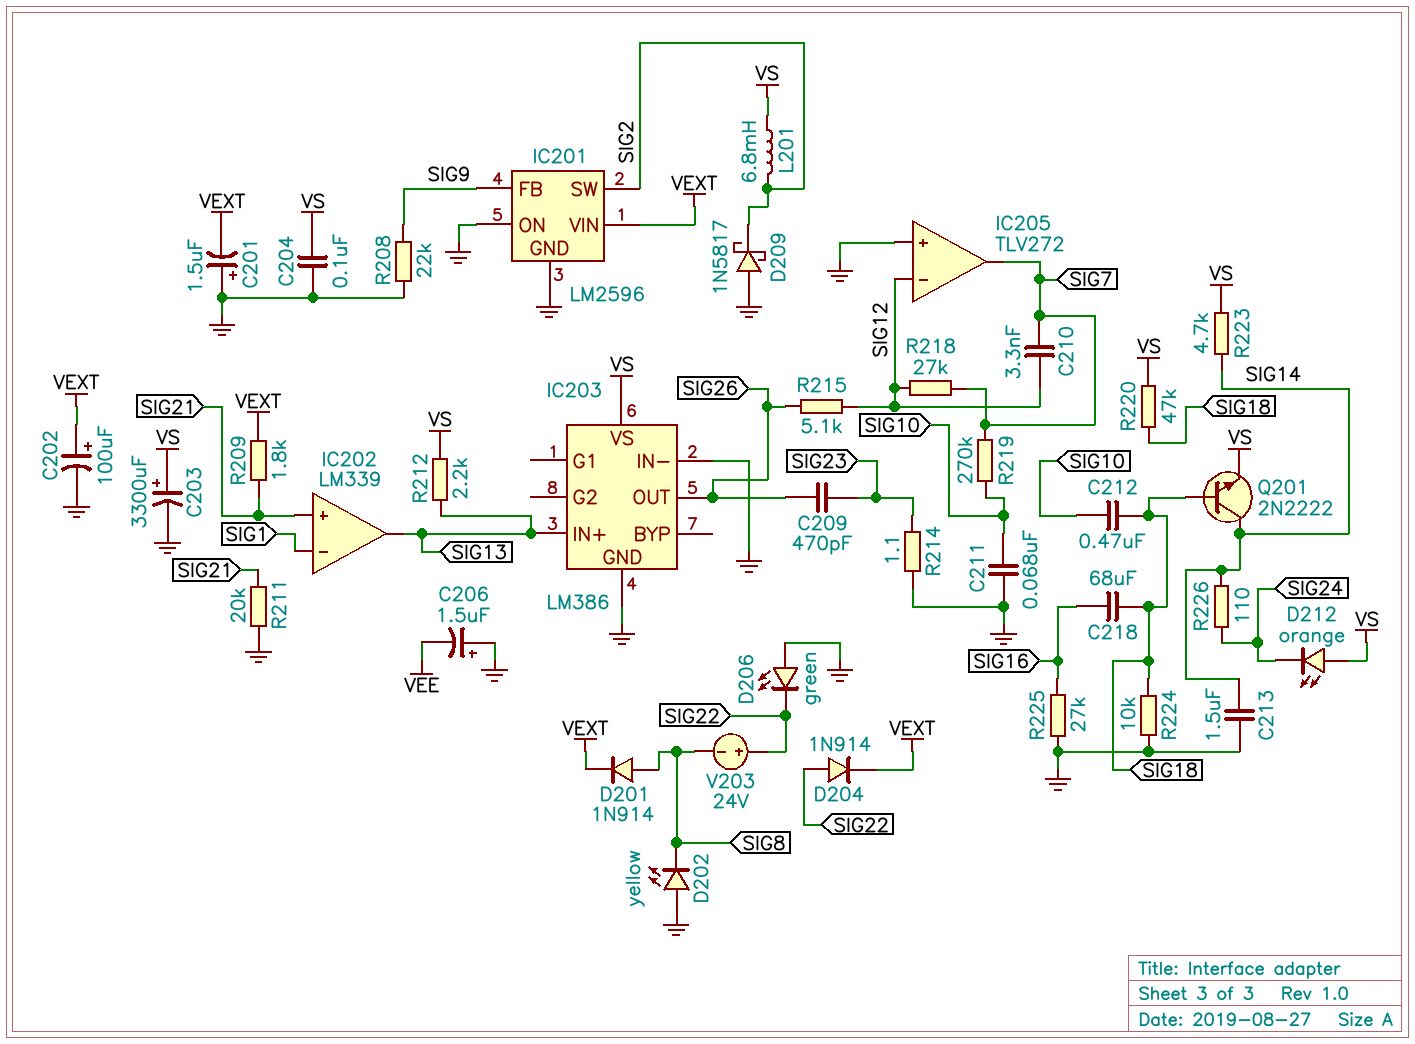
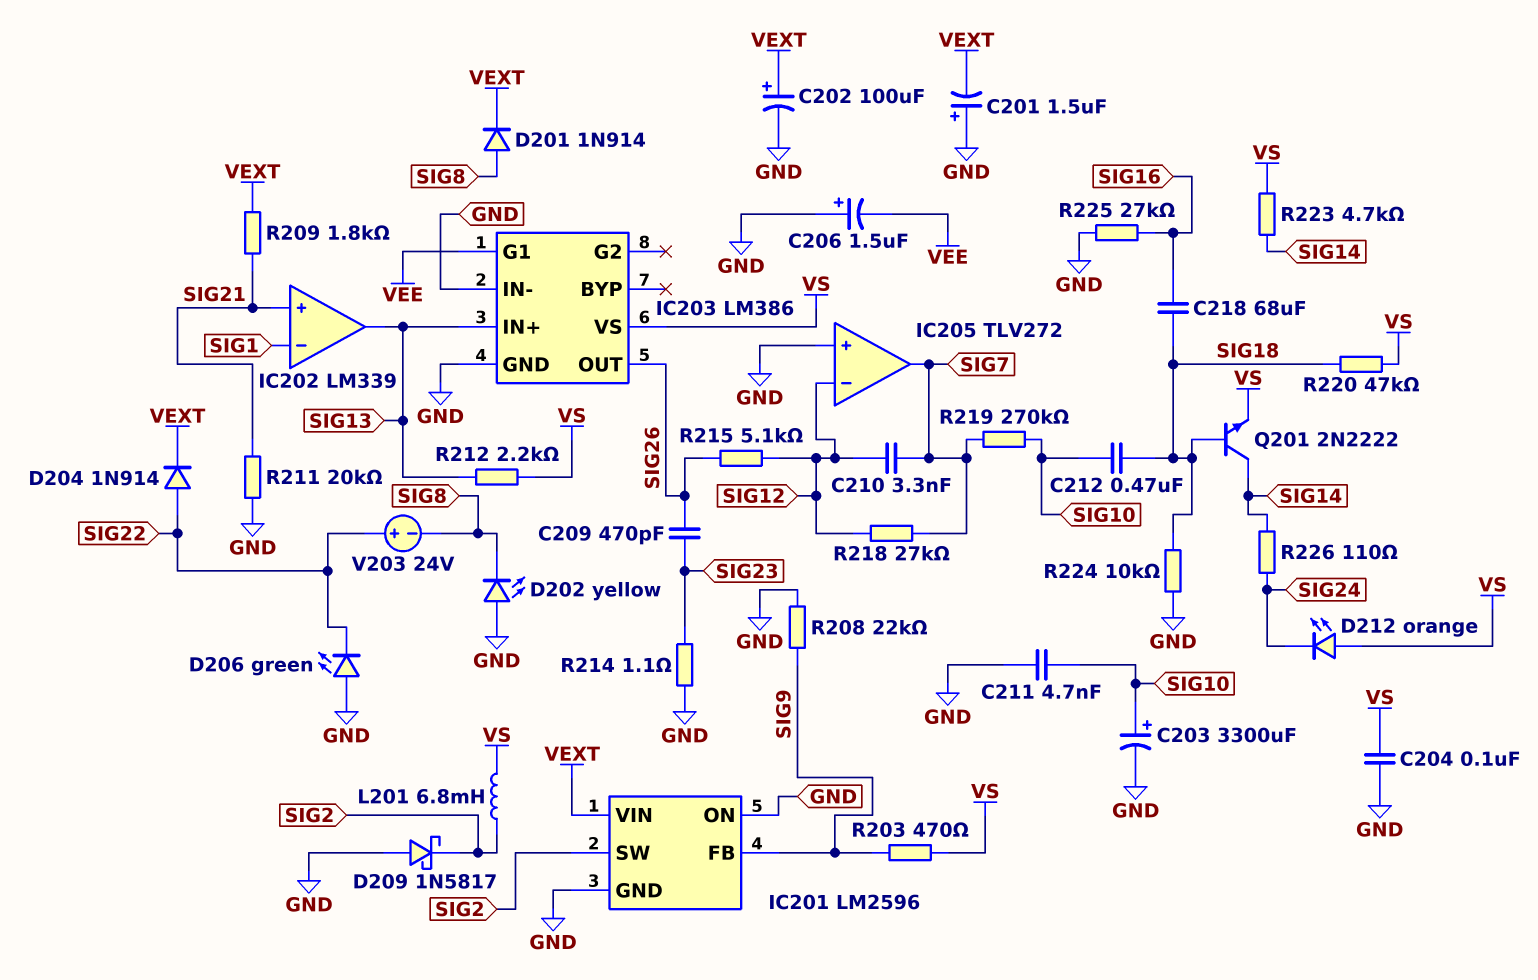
C203: 3300uF (plus VS, minus GND) -> 3300uF (plus SIG10, minus GND)
C211: 68nF (GND, SIG10) -> 4.7nF (GND, SIG10)
C213: 1.5uF (GND, SIG14) -> none
IC203 pin G1: none -> VEE
R203: none -> 470 (SIG9, VS)

